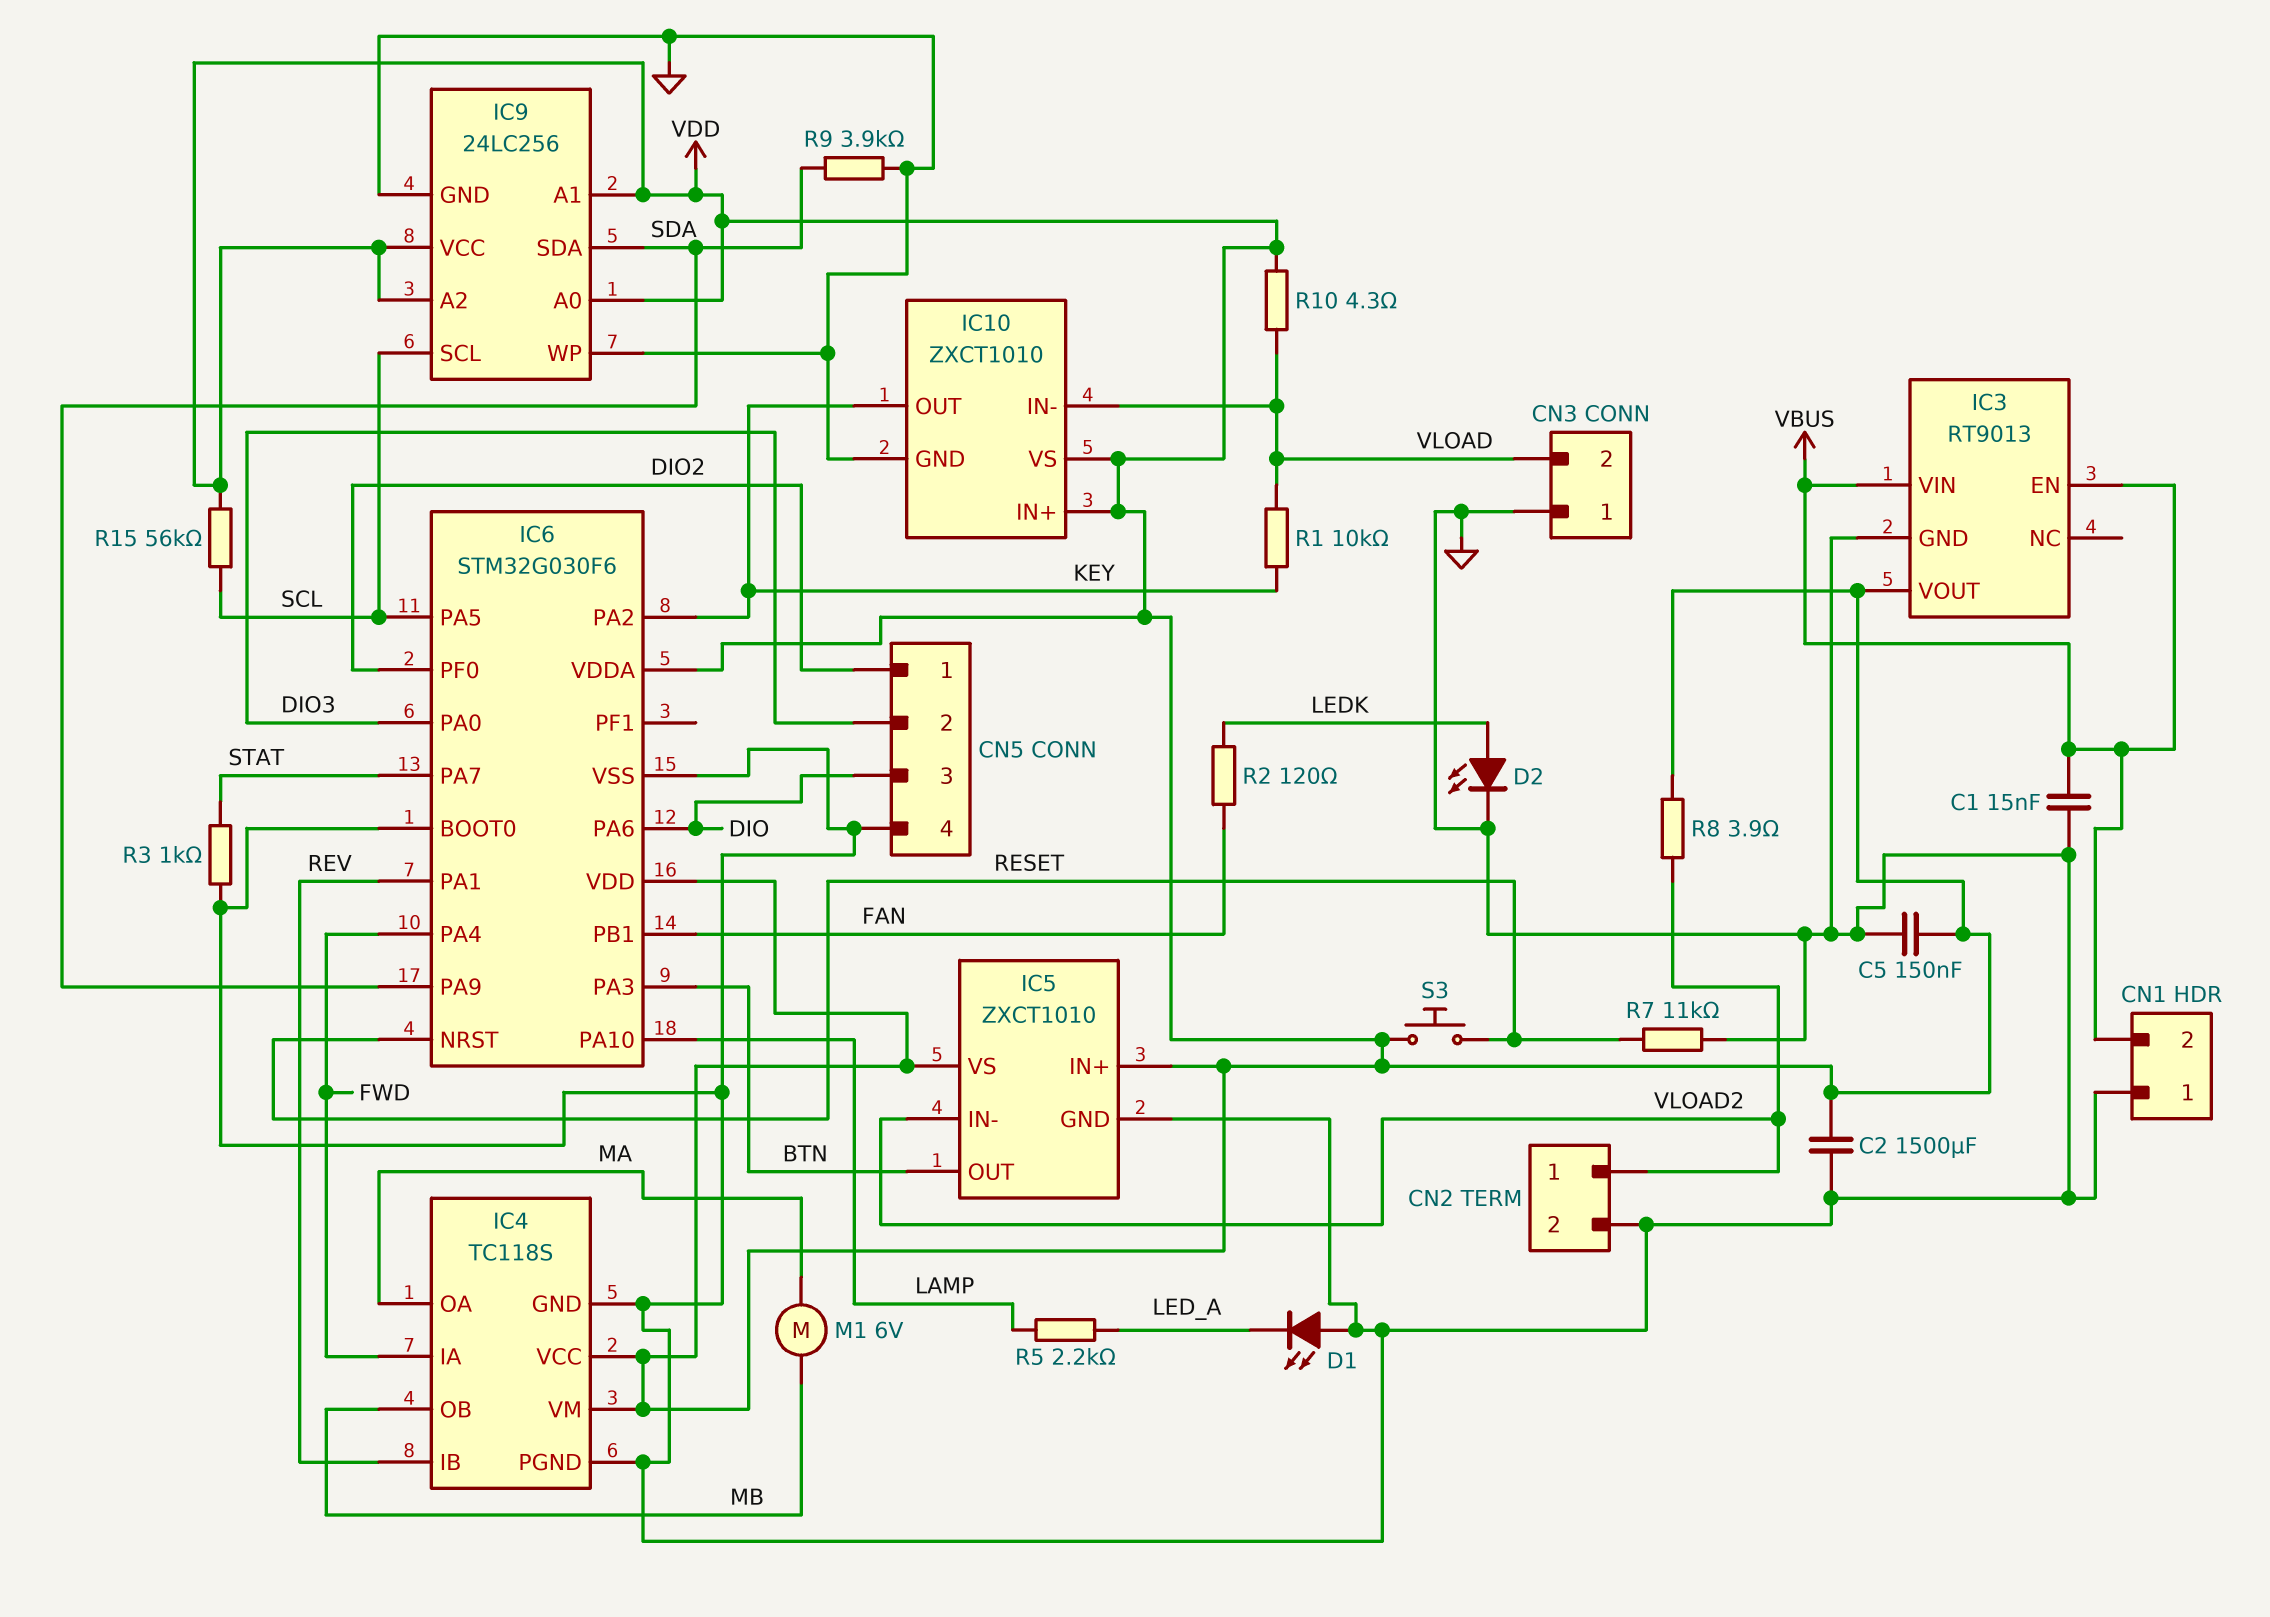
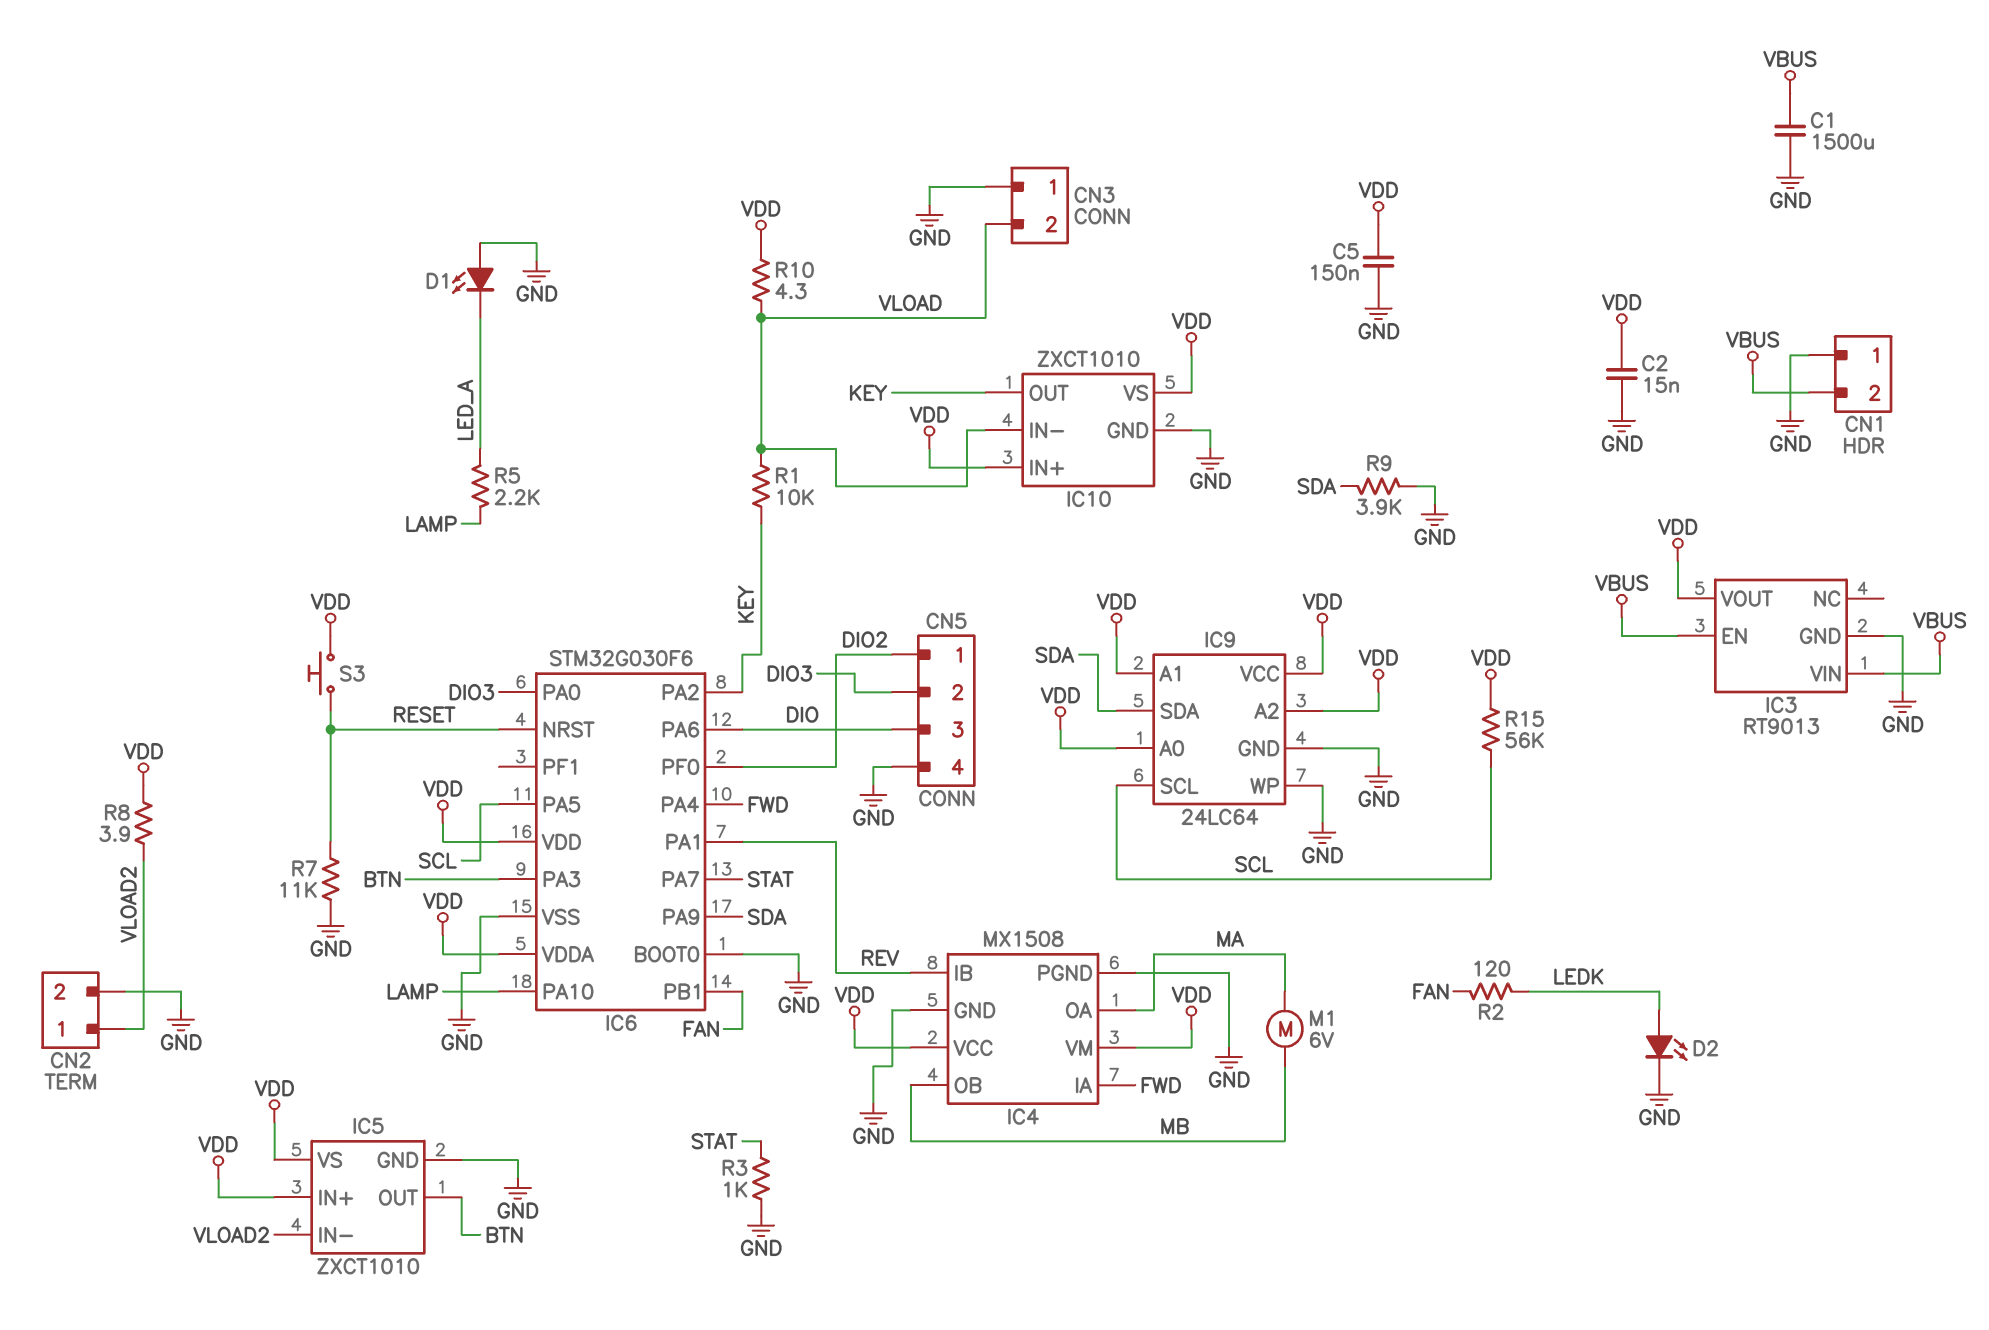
C1: 15nF (GND, VBUS) -> 1500uF (GND, VBUS)
C2: 1500uF (GND, VDD) -> 15nF (GND, VDD)
IC4: TC118S -> MX1508
IC9: 24LC256 -> 24LC64

